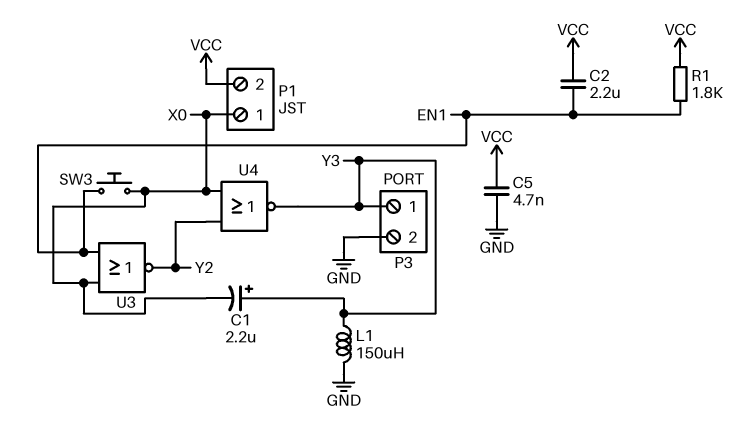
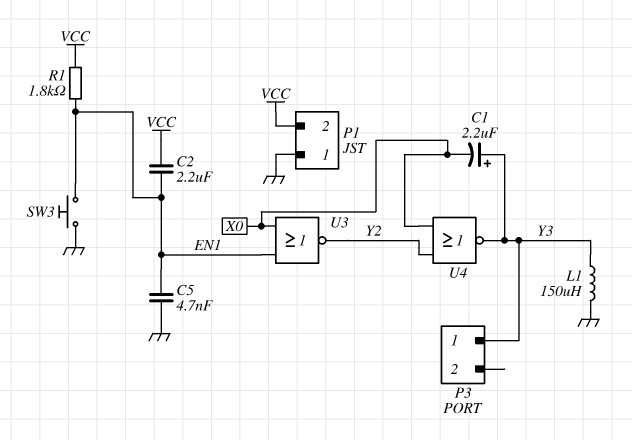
C5: 4.7nF (GND, VCC) -> 4.7nF (EN1, GND)
P1 pin 1: X0 -> GND
P3 pin 2: GND -> none
SW3: button (EN1, X0) -> button (EN1, GND)

